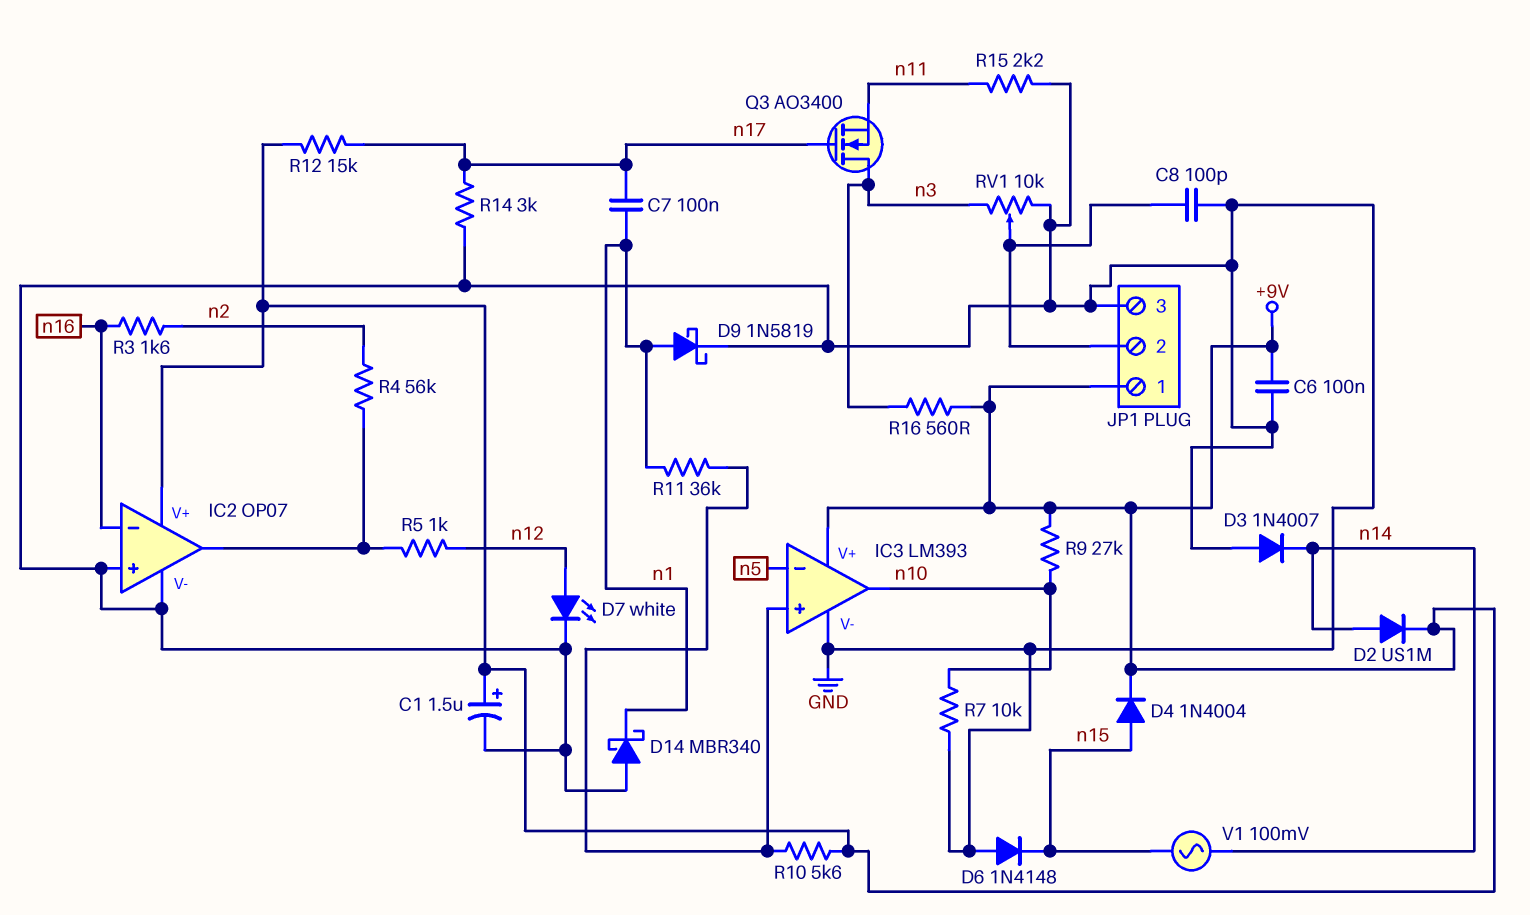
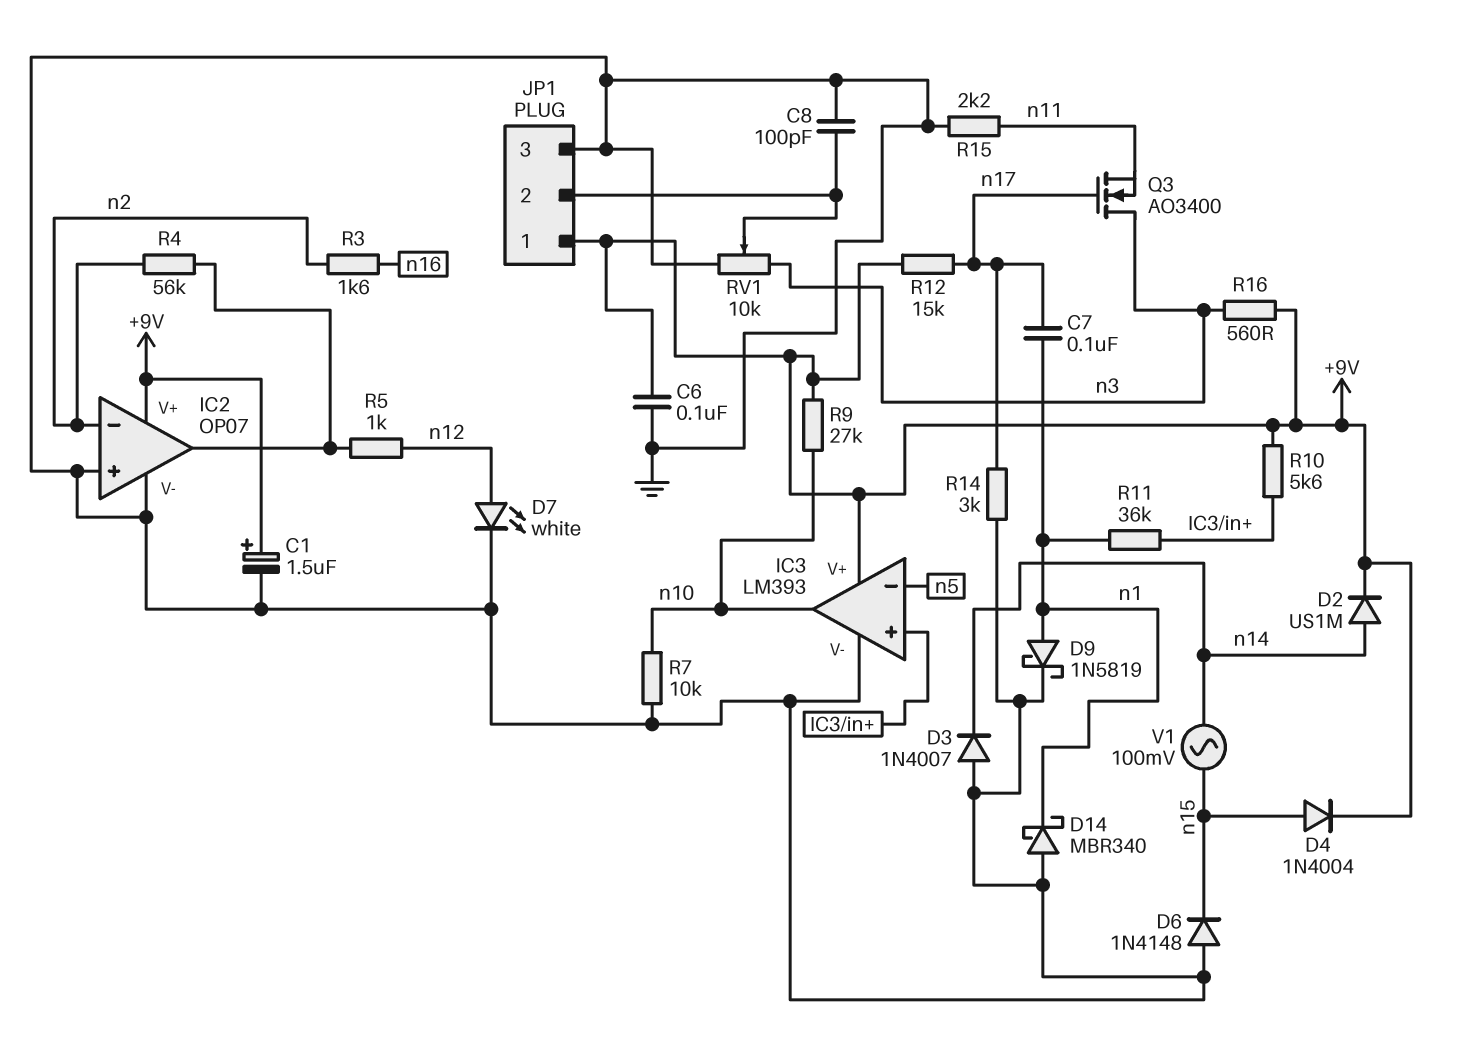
IC2 pin in-: n16 -> n2

